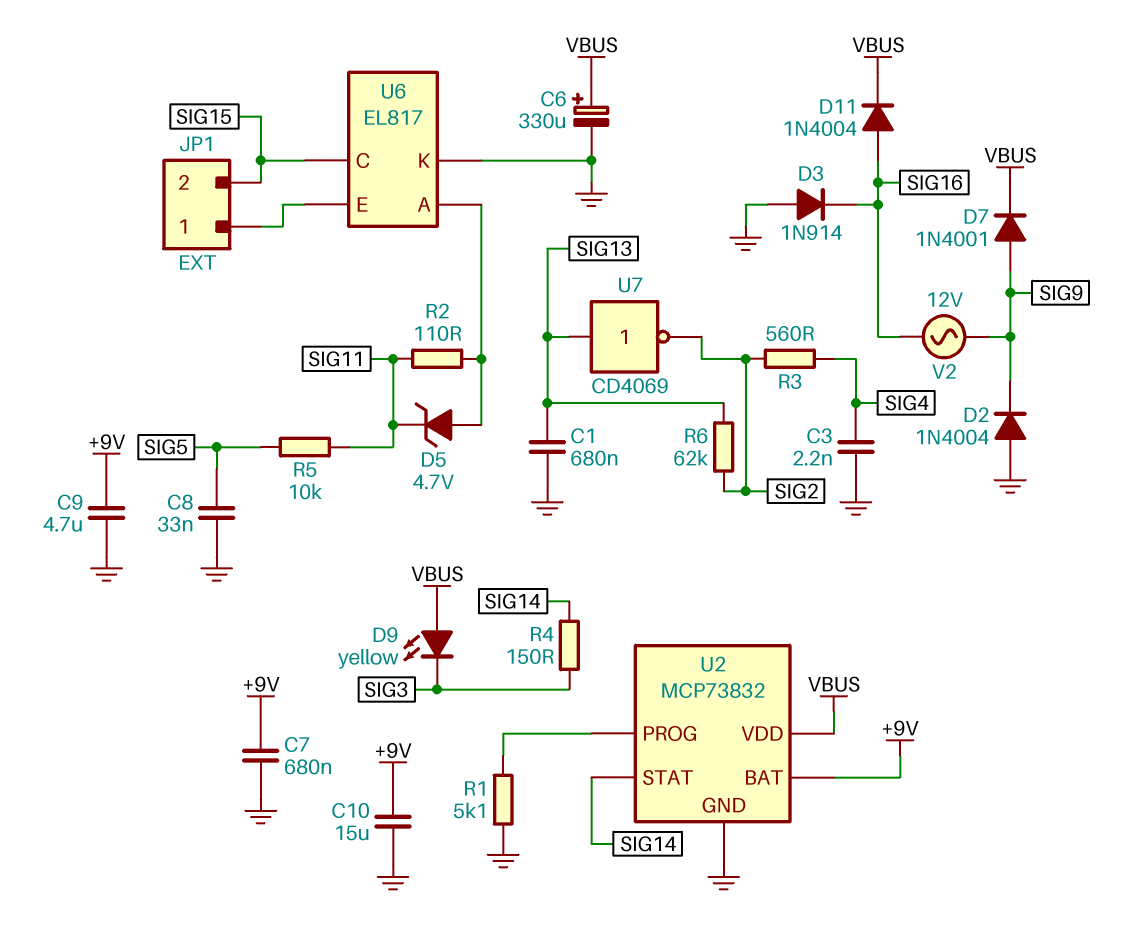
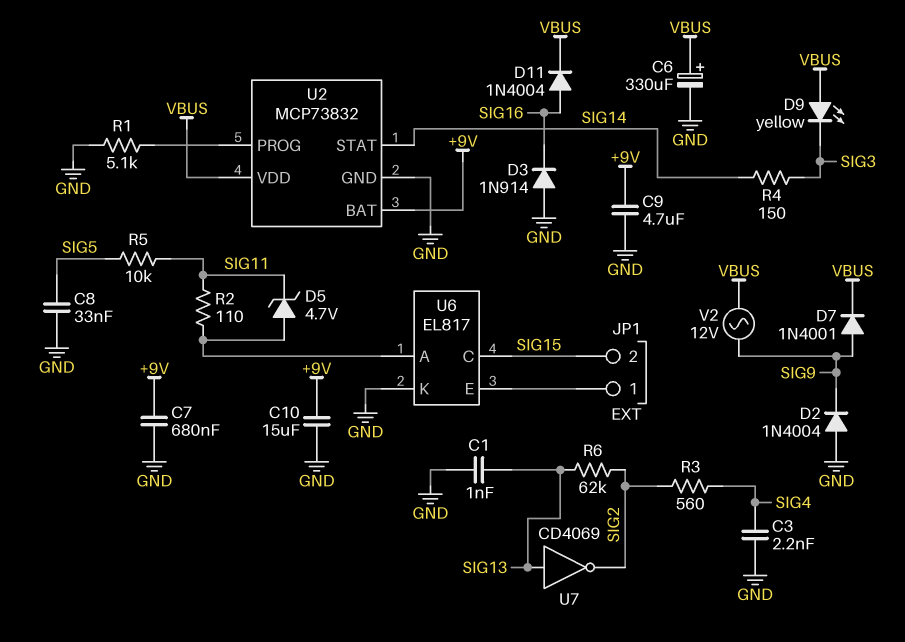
C1: 680nF (GND, SIG13) -> 1nF (GND, SIG13)
V2: AC 12V (SIG9, SIG16) -> AC 12V (SIG9, VBUS)

